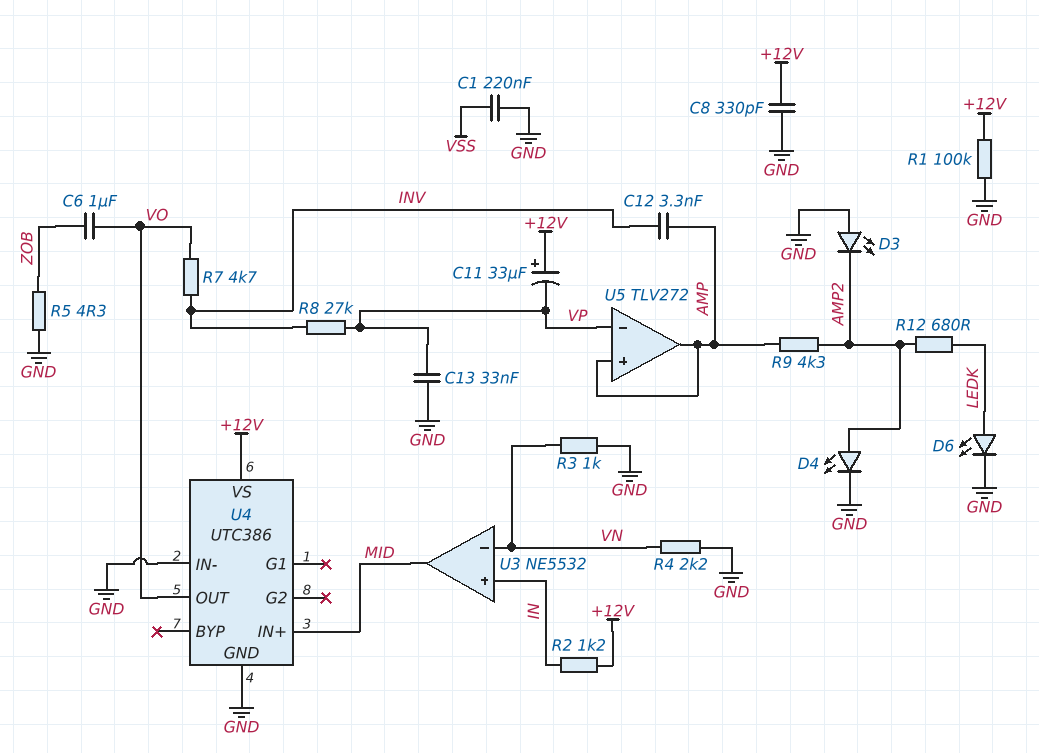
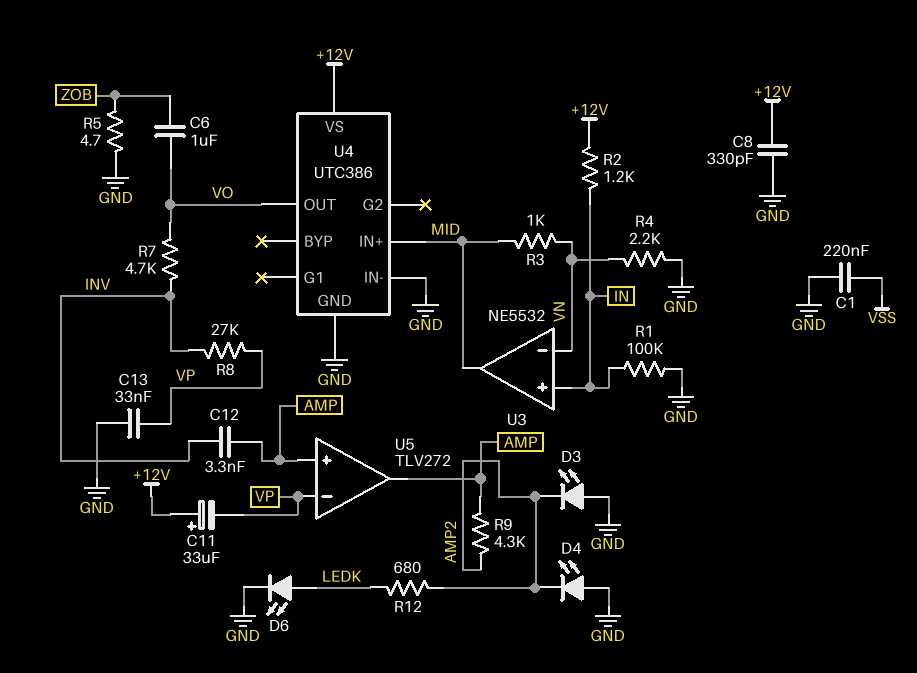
D4: LED (A AMP2, K GND) -> LED (A GND, K AMP2)
R1: 100k (+12V, GND) -> 100k (GND, IN)
R3: 1k (GND, VN) -> 1k (MID, VN)
R5: 4.3 (GND, ZOB) -> 4.7 (GND, ZOB)

